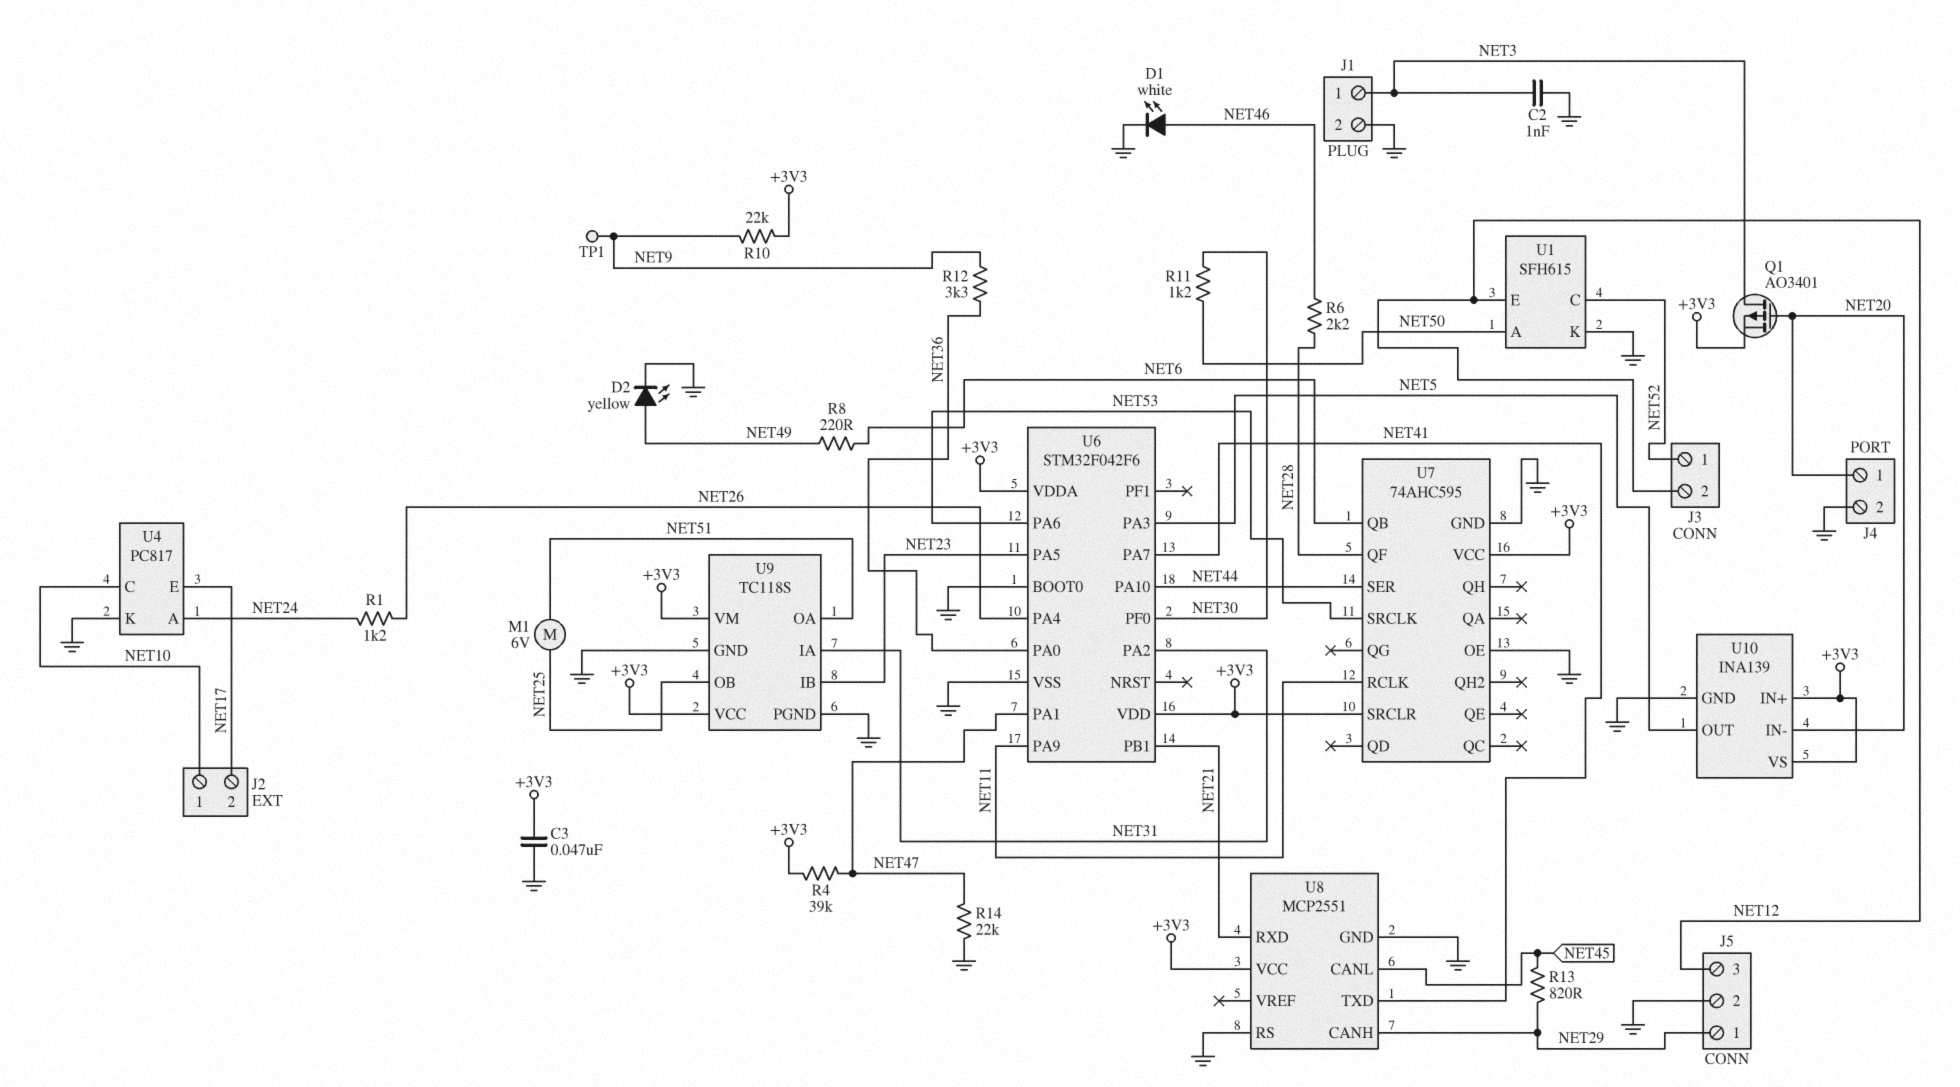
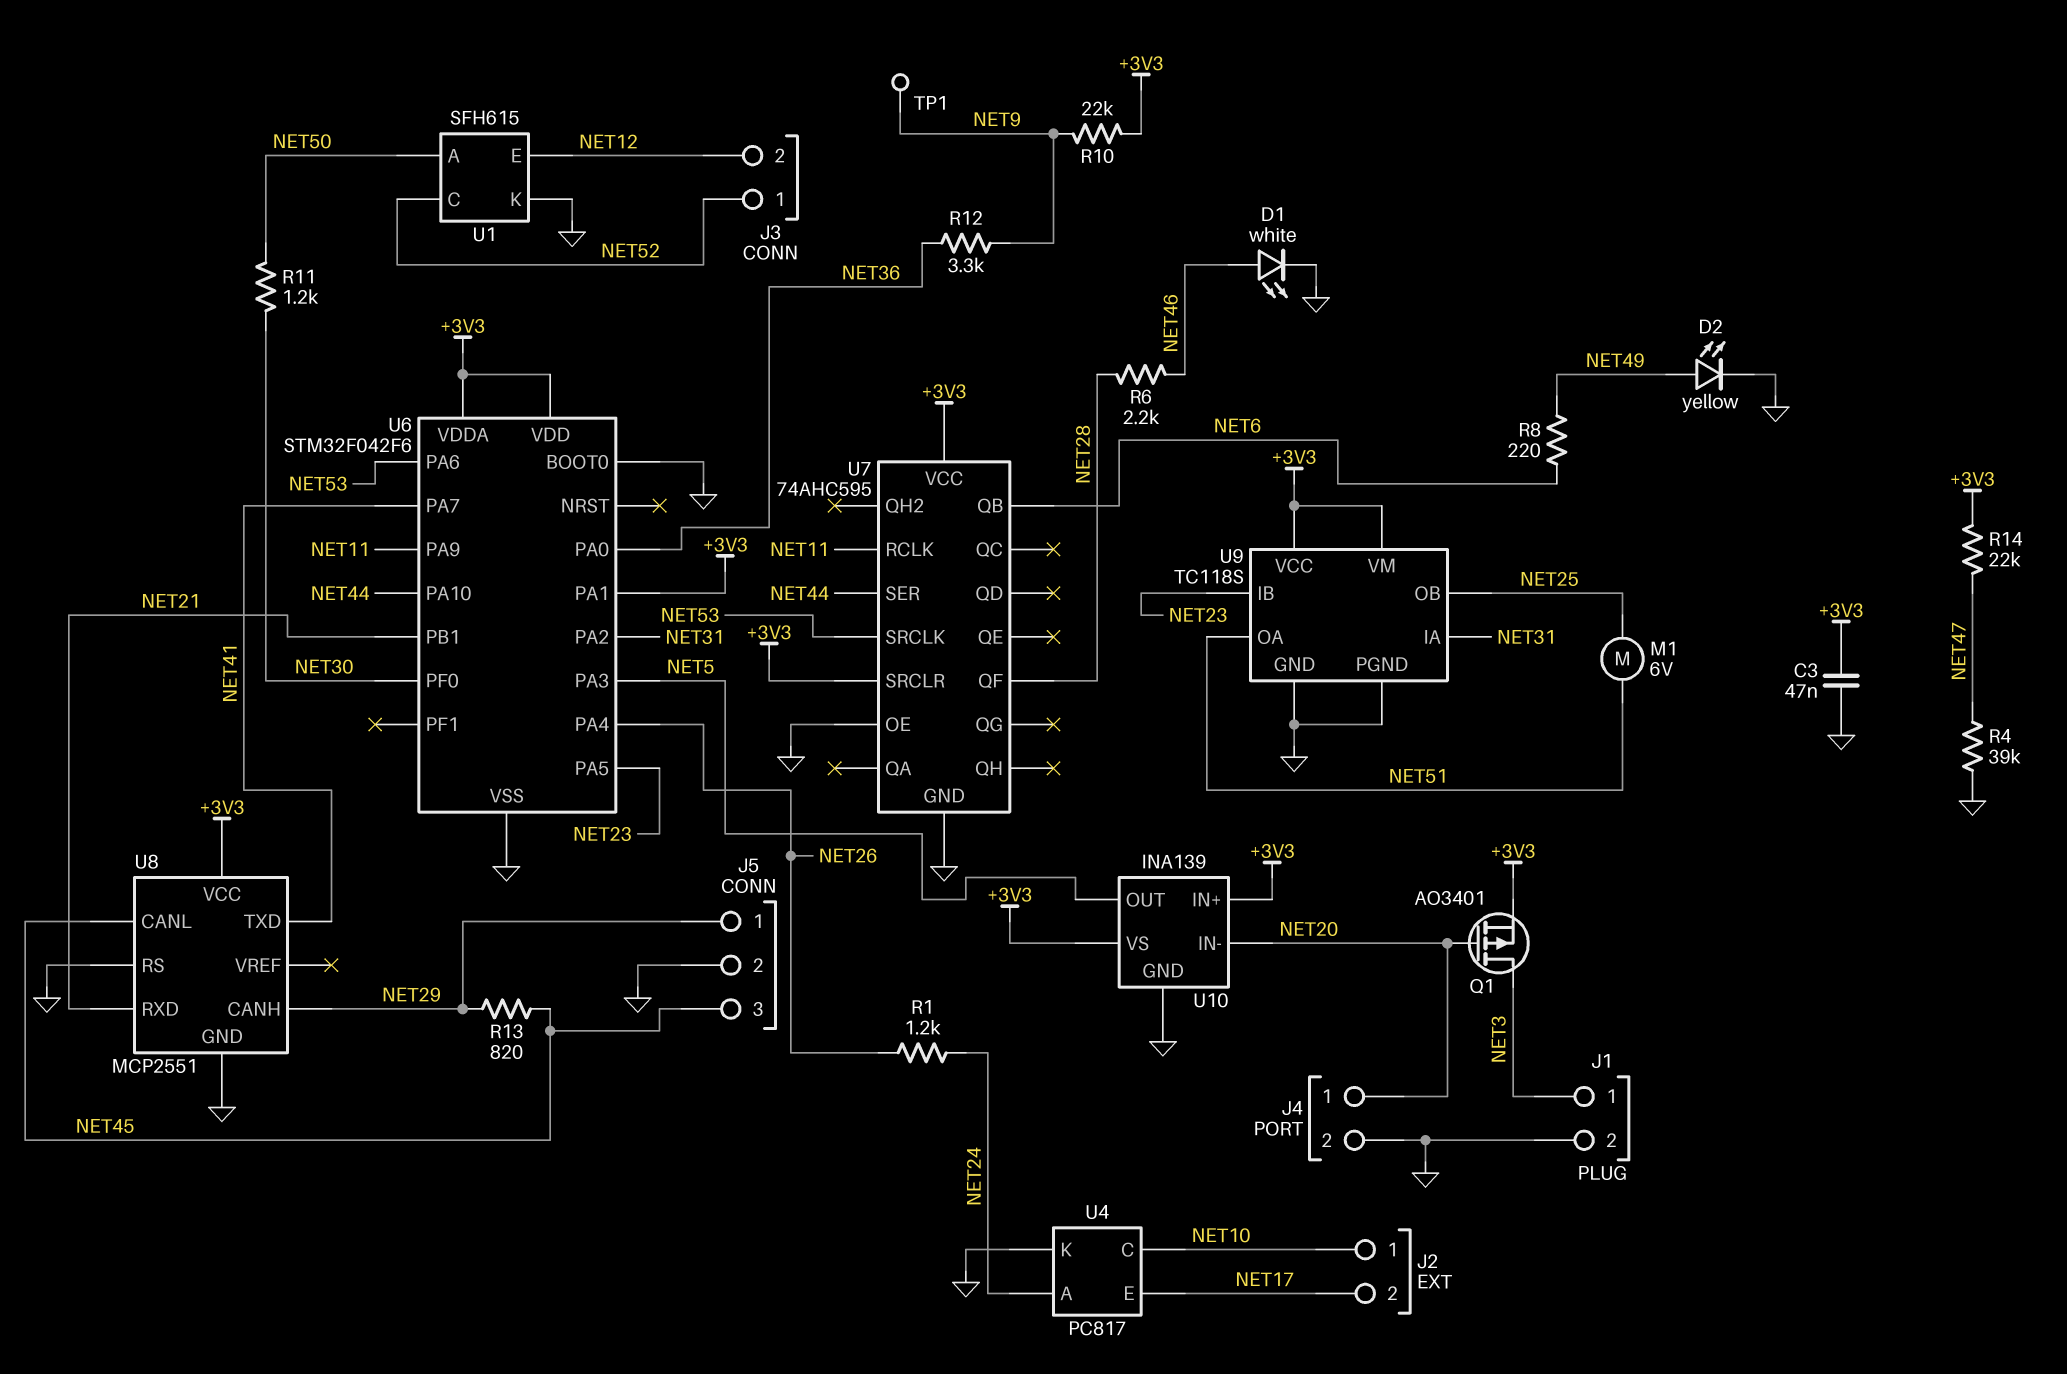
C2: 1nF (GND, NET3) -> none
J5 pin 3: NET12 -> NET45
R4: 39k (+3V3, NET47) -> 39k (GND, NET47)
R14: 22k (GND, NET47) -> 22k (+3V3, NET47)
U6 pin PA1: NET47 -> +3V3

